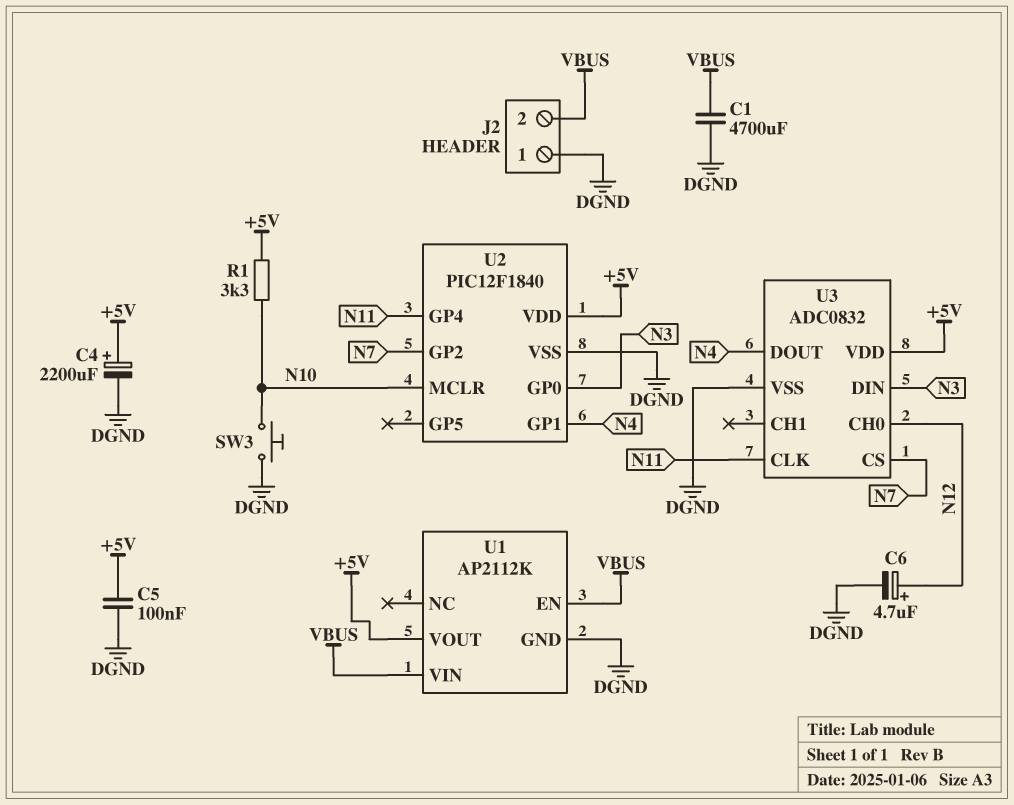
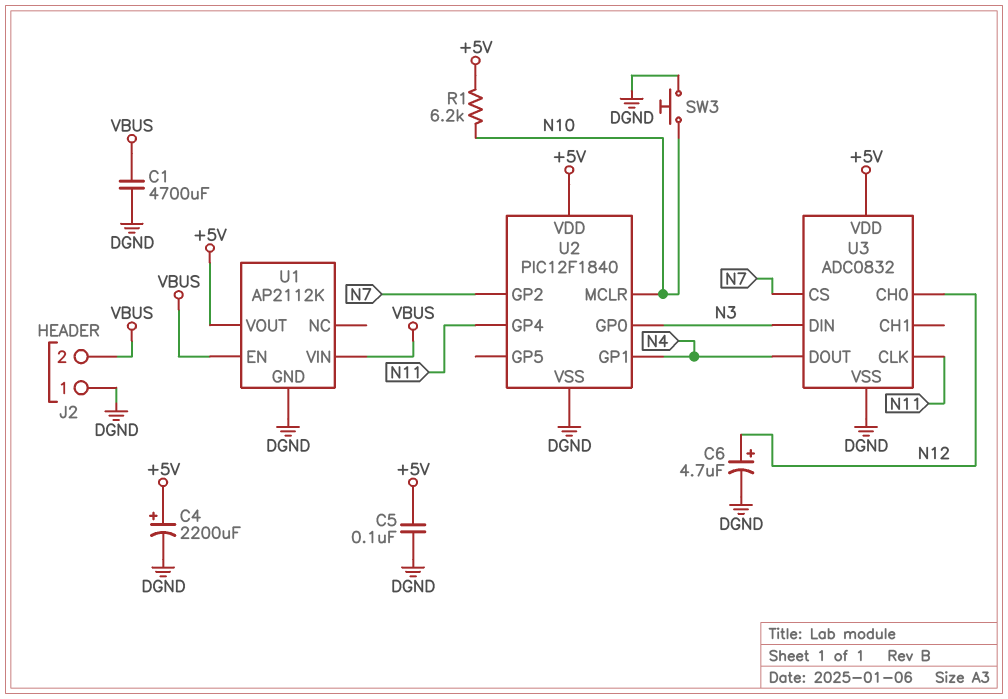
R1: 3.3k (+5V, N10) -> 6.2k (+5V, N10)

